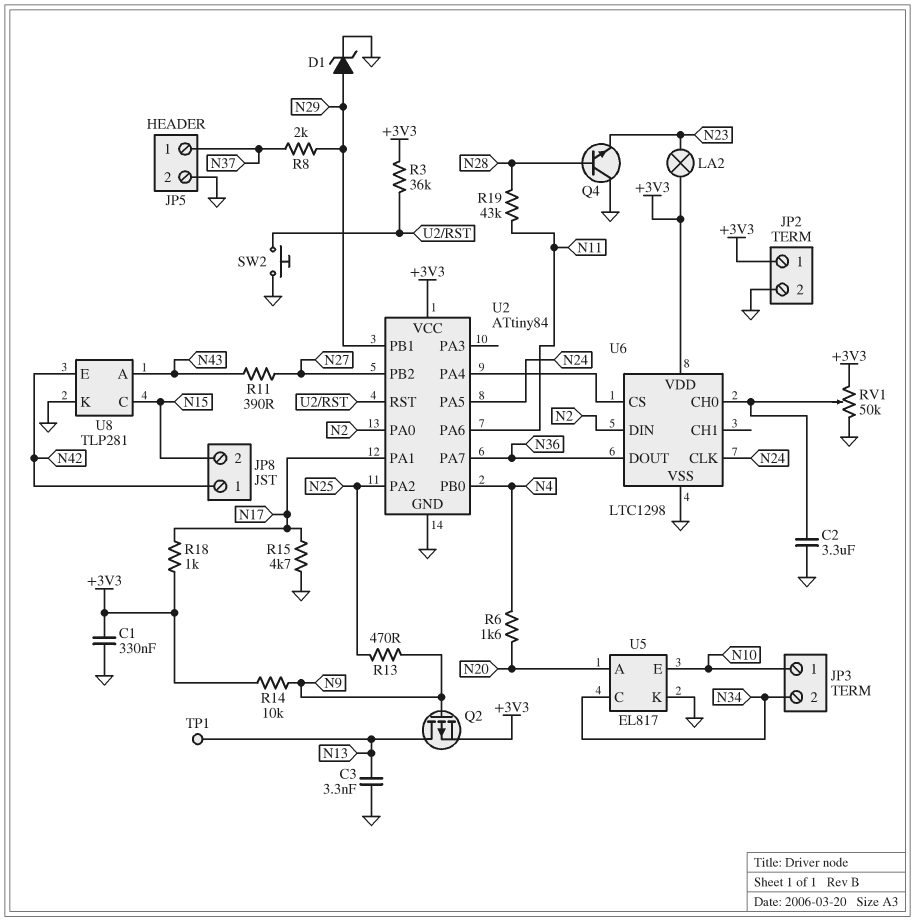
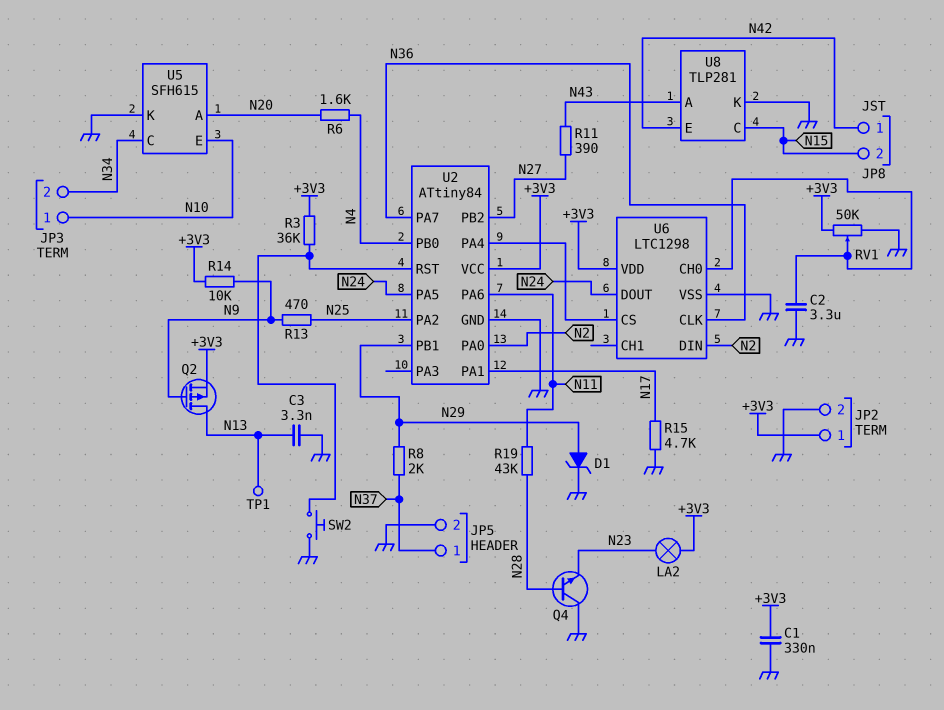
R18: 1k (+3V3, N17) -> none
U5: EL817 -> SFH615
U6 pin CLK: N24 -> N36
U6 pin DOUT: N36 -> N24

